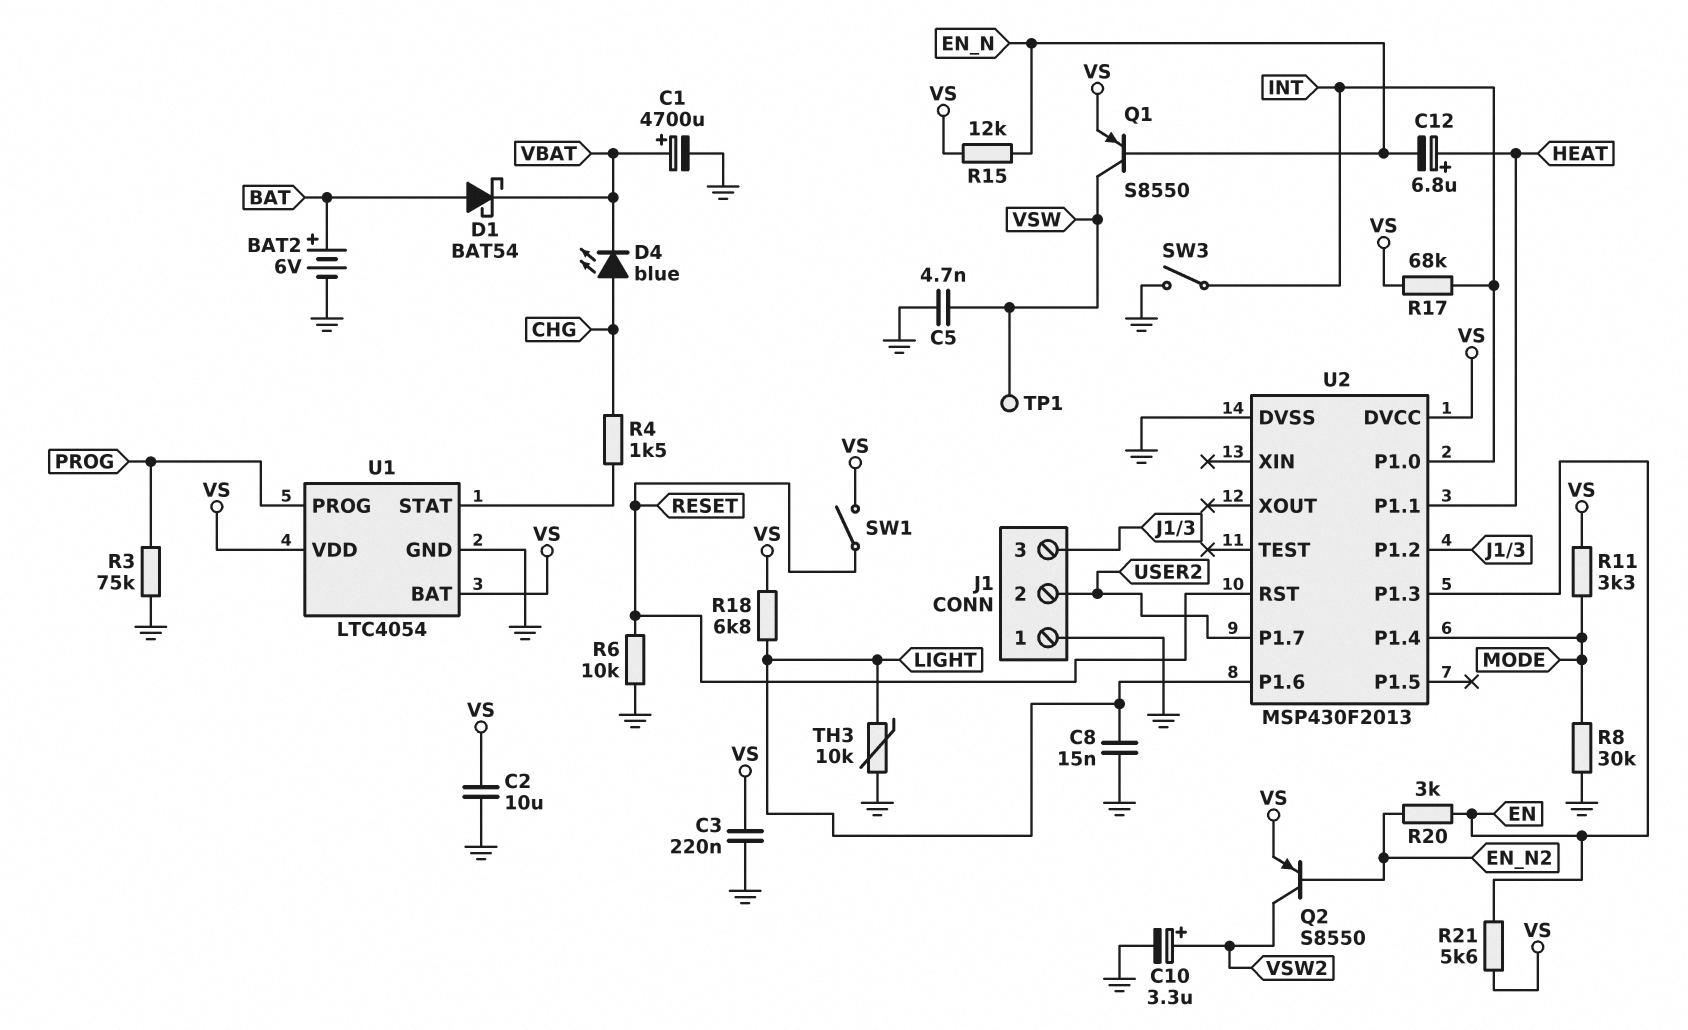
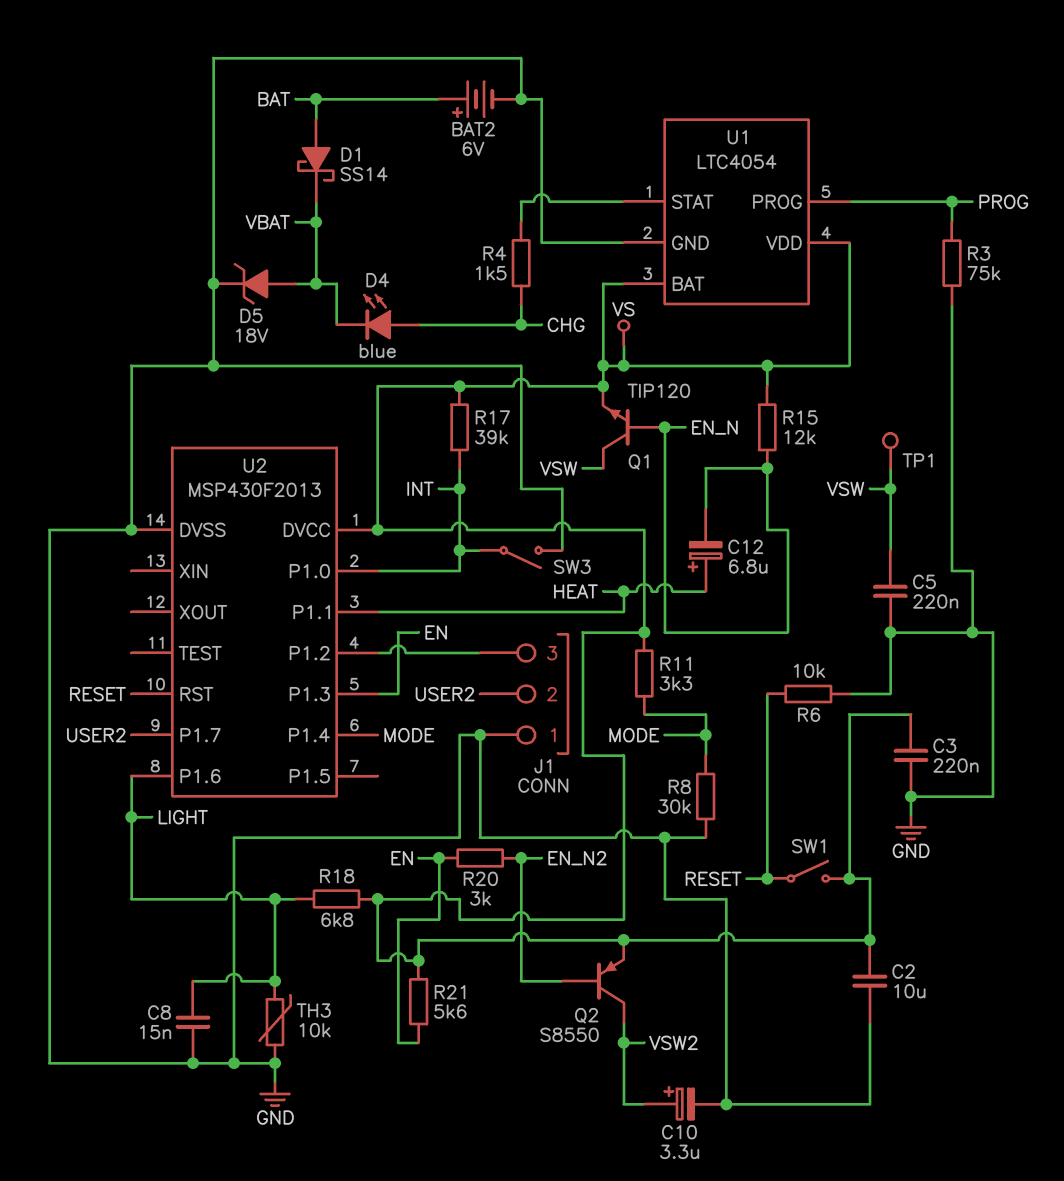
C1: 4700uF (plus VBAT, minus GND) -> none
C5: 4.7nF (GND, VSW) -> 220nF (GND, VSW)
D1: schottky BAT54 (A BAT, K VBAT) -> schottky SS14 (A BAT, K VBAT)
D5: none -> zener 18V (A VBAT, K GND)
Q1: PNP S8550 (B EN_N, C VSW, E VS) -> NPN TIP120 (B EN_N, C VSW, E VS)
R17: 68k (INT, VS) -> 39k (INT, VS)

